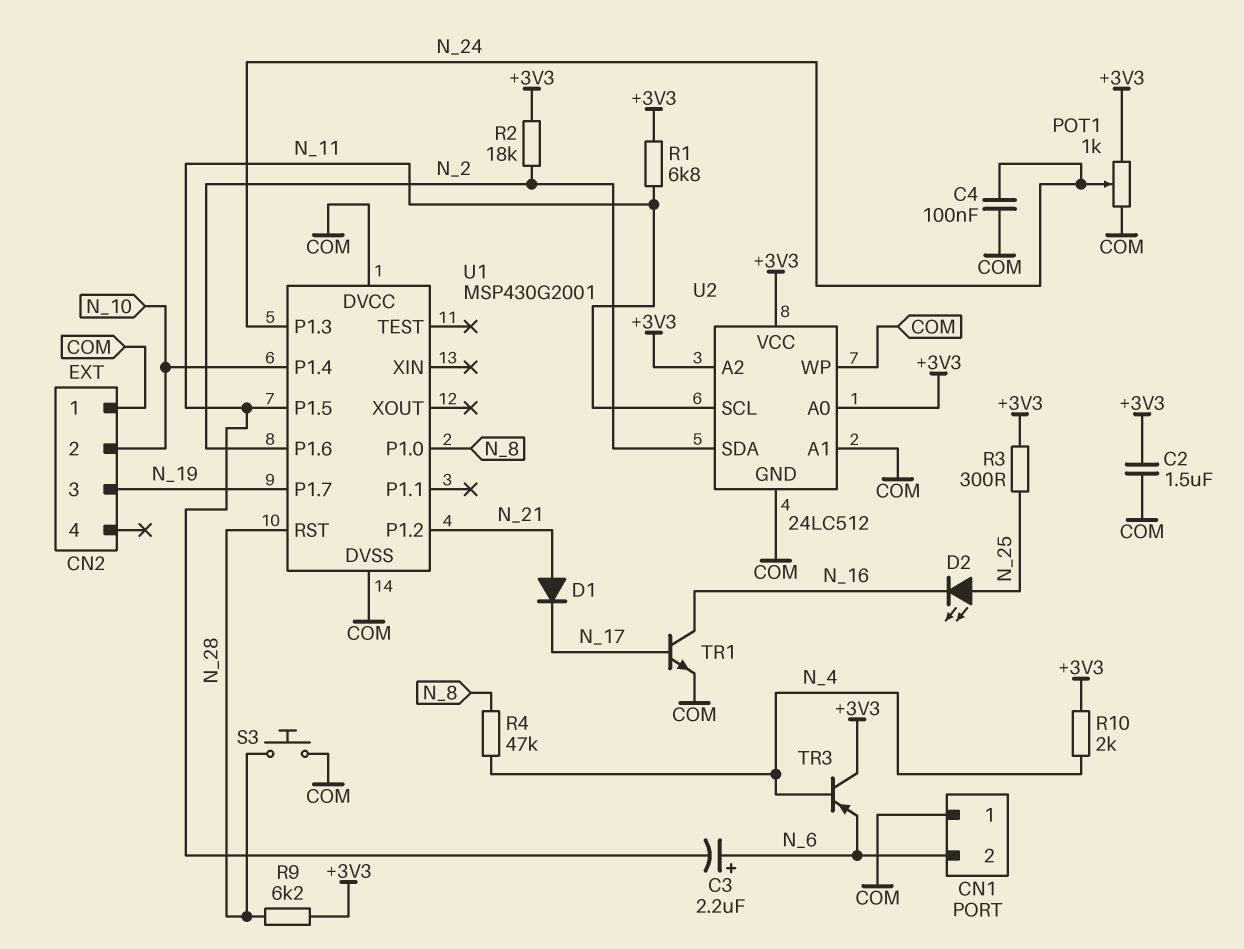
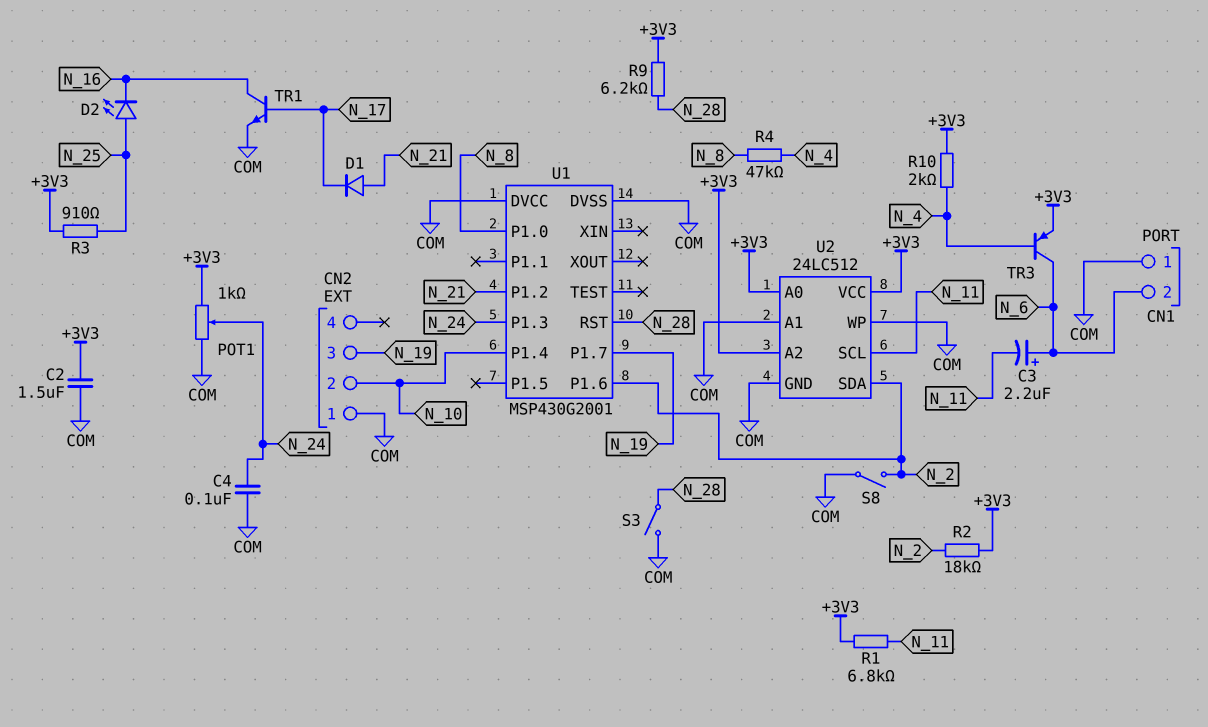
R3: 300 (+3V3, N_25) -> 910 (+3V3, N_25)
S3: button (COM, N_28) -> switch (COM, N_28)
S8: none -> switch (COM, N_2)
TR3: PNP (B N_4, C +3V3, E N_6) -> PNP (B N_4, C N_6, E +3V3)
U1 pin P1.5: N_11 -> none

